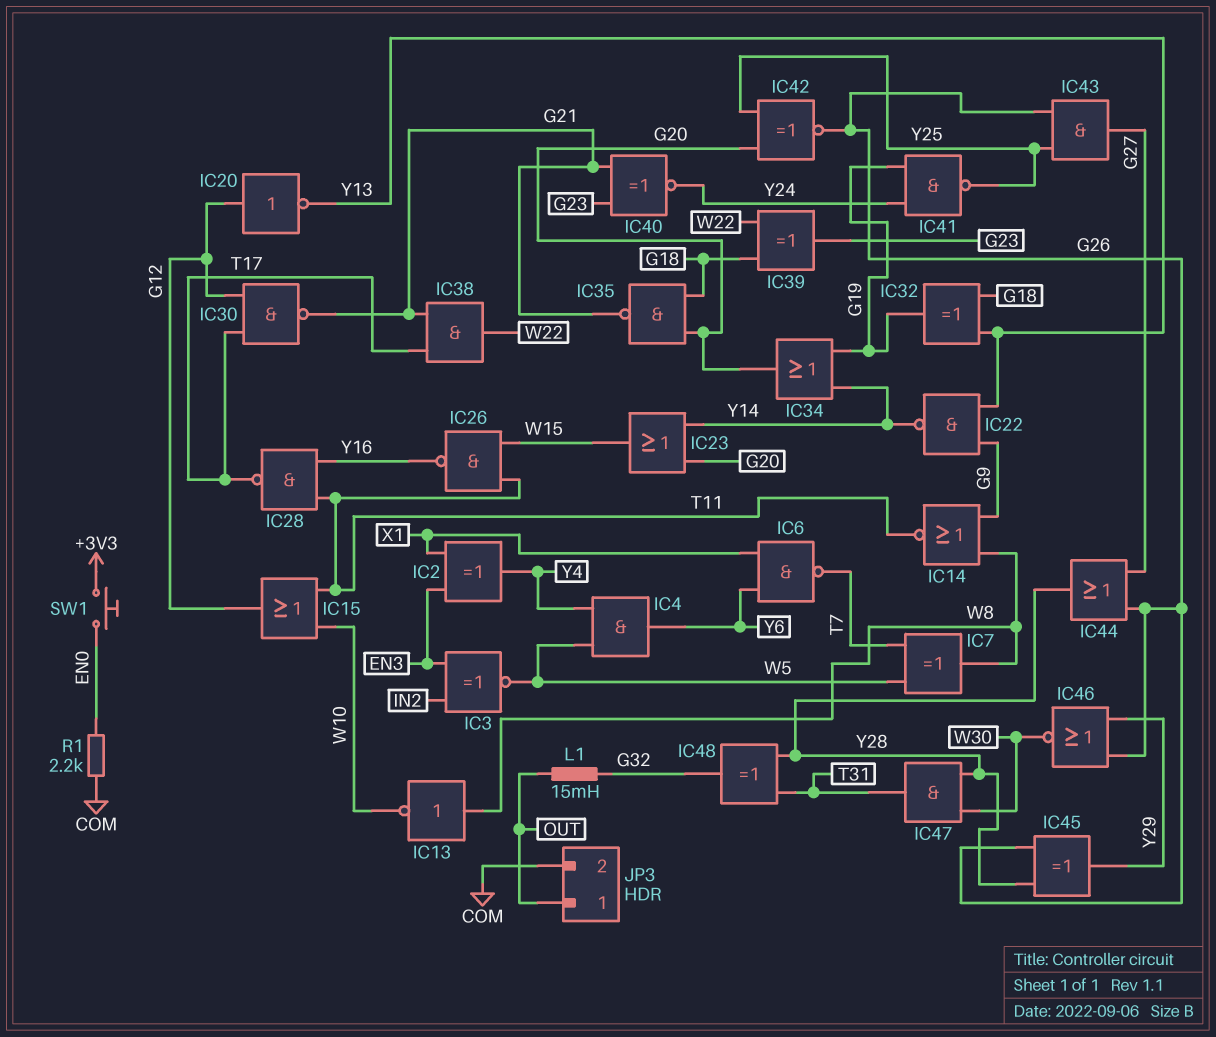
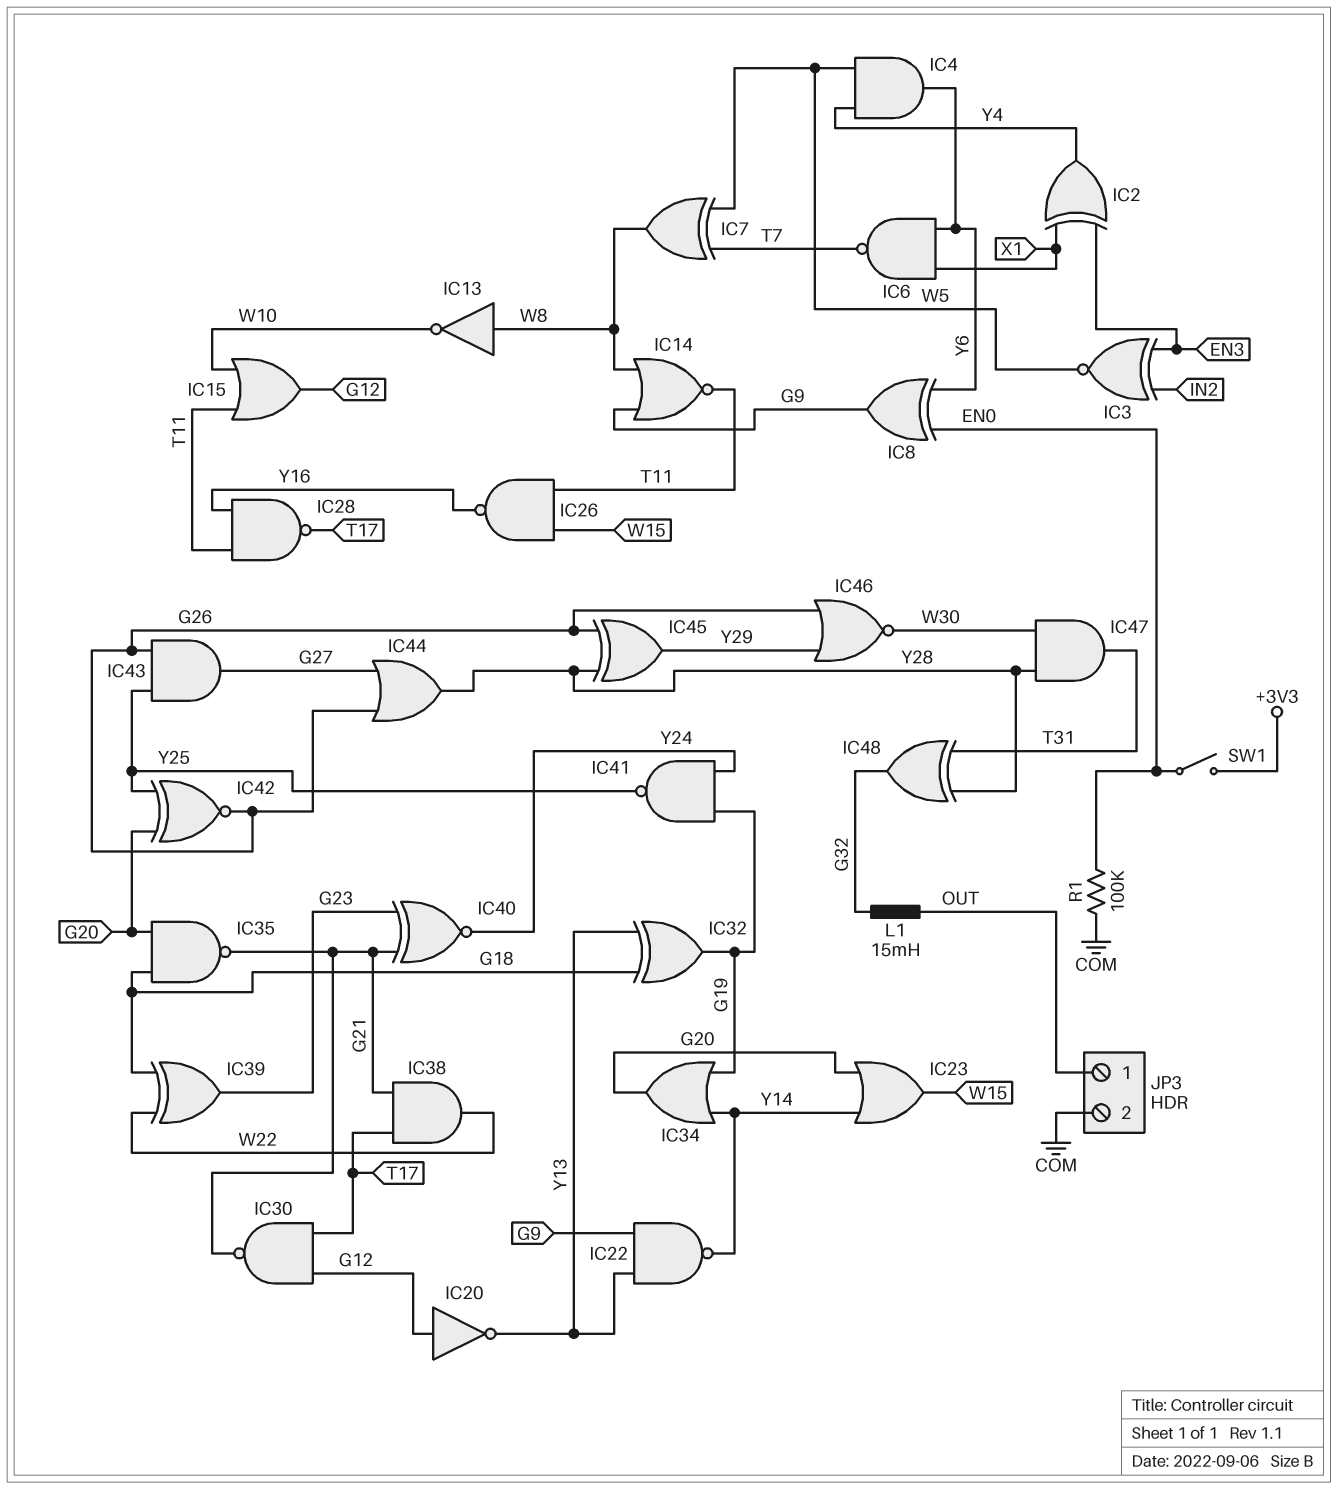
IC8: none -> XOR (in EN0, in Y6, out G9)
R1: 2.2k (COM, EN0) -> 100k (COM, EN0)
SW1: button (+3V3, EN0) -> switch (+3V3, EN0)

